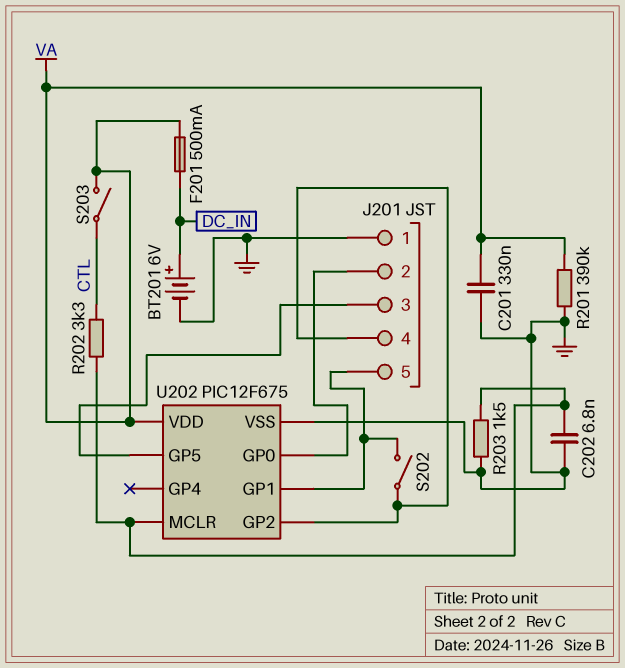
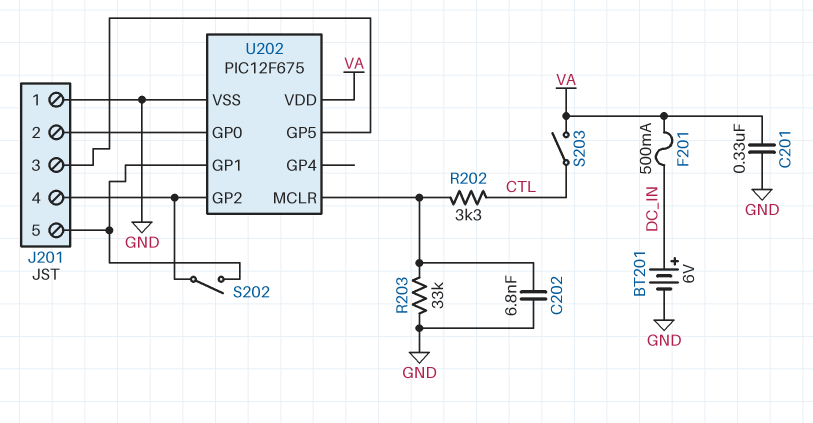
R201: 390k (GND, VA) -> none
R203: 1.5k (GND, U202/MCLR) -> 33k (GND, U202/MCLR)

